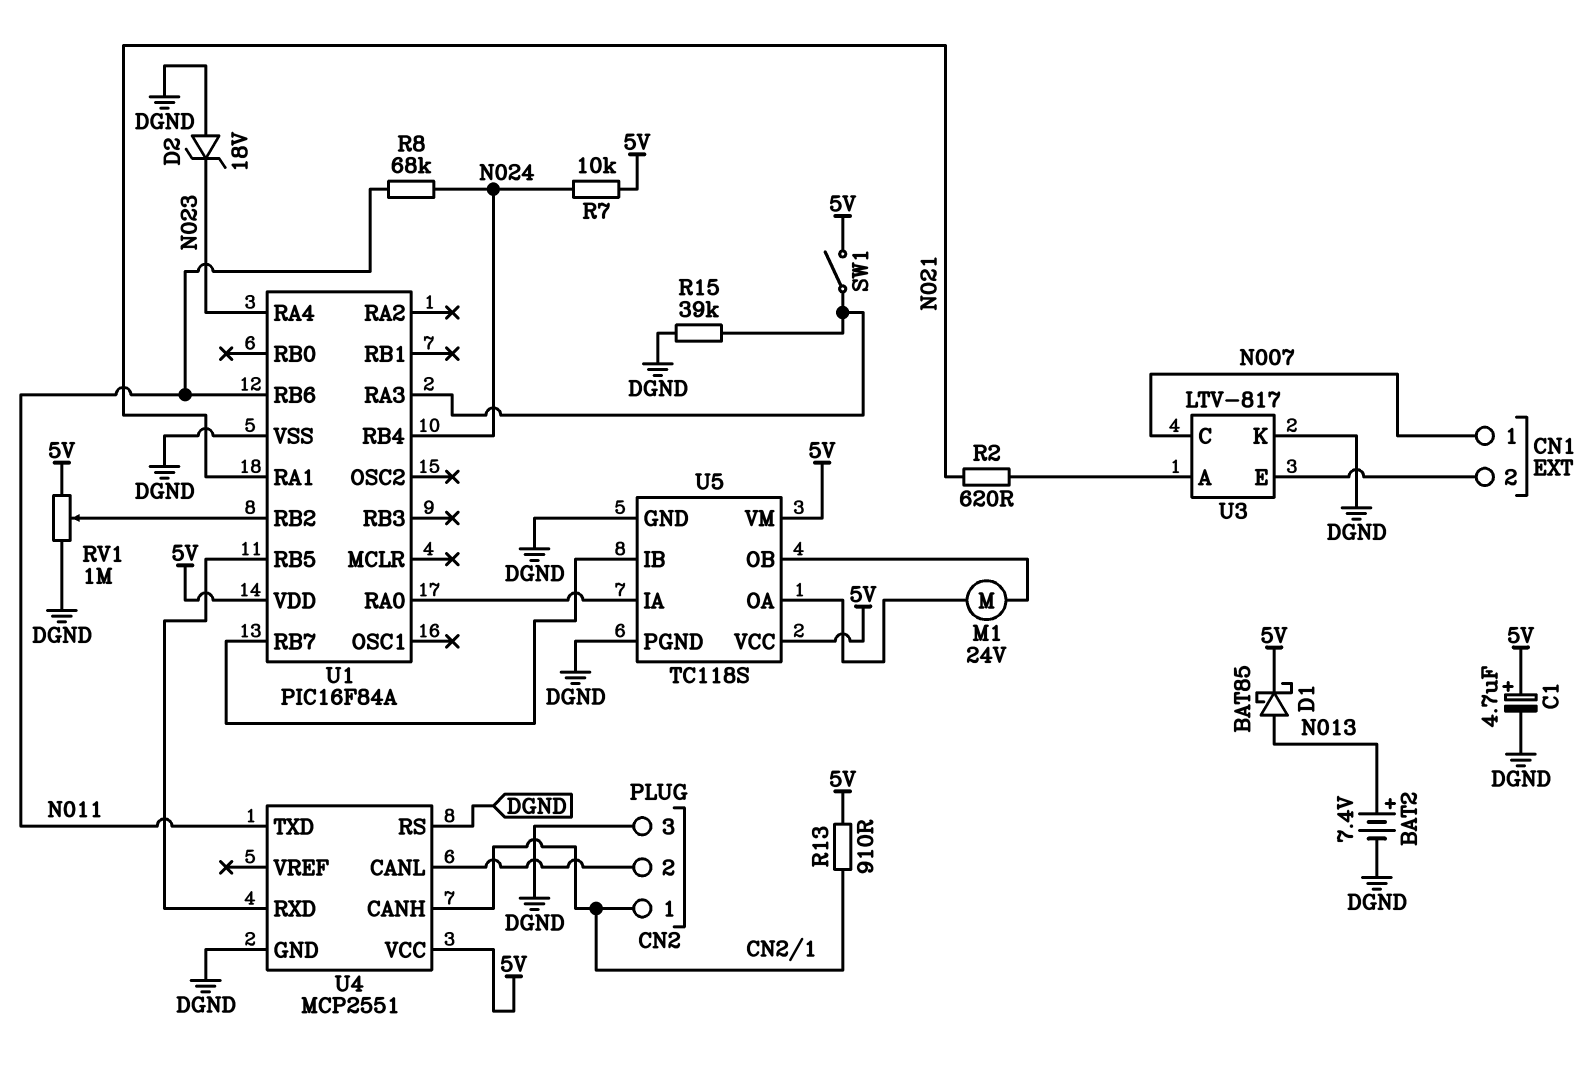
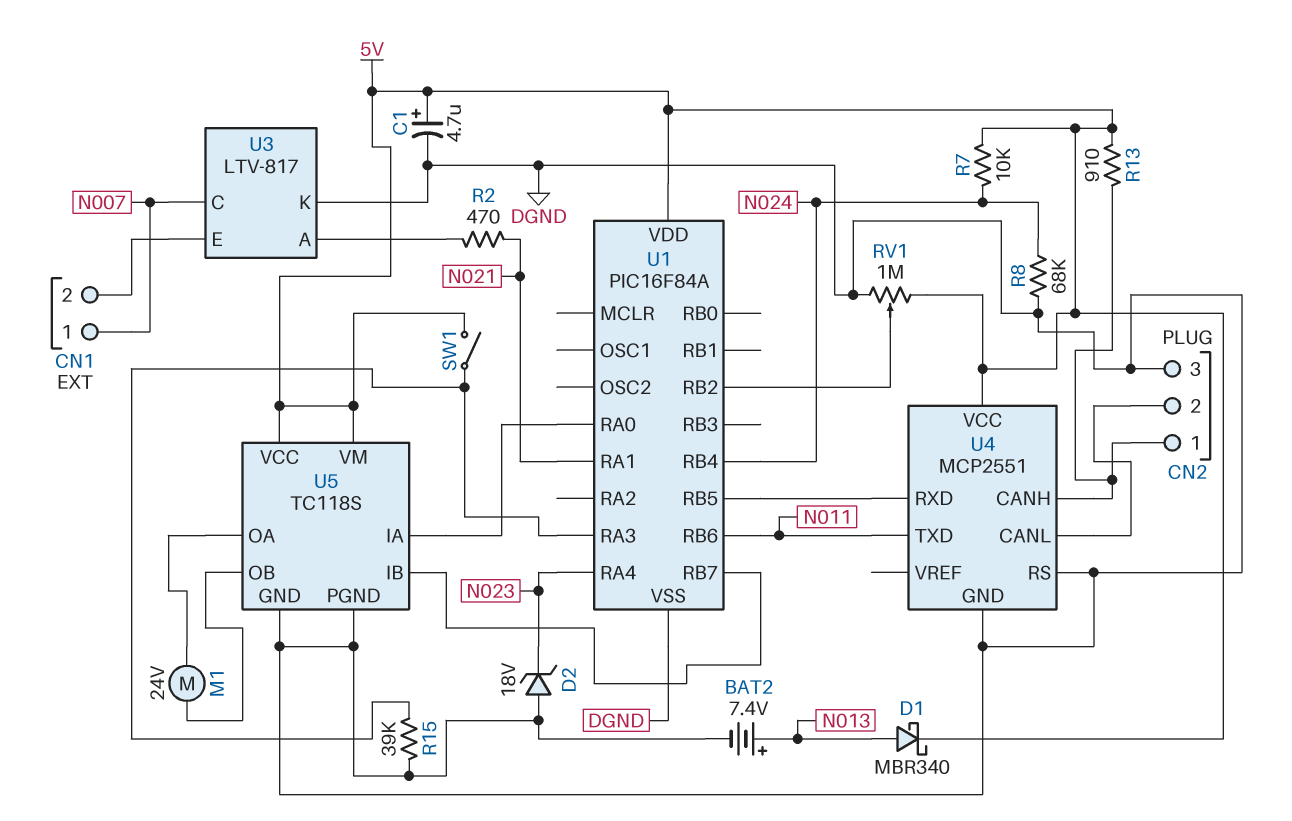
D1: schottky BAT85 (A N013, K 5V) -> schottky MBR340 (A N013, K 5V)
R2: 620 (N021, U3/A) -> 470 (N021, U3/A)
R8: 68k (N011, N024) -> 68k (DGND, N024)

